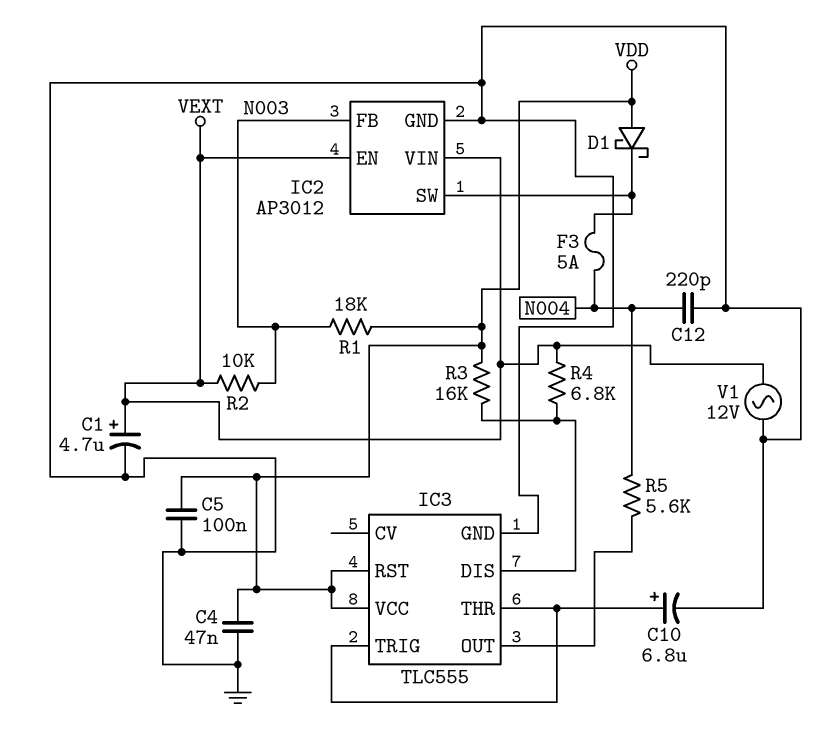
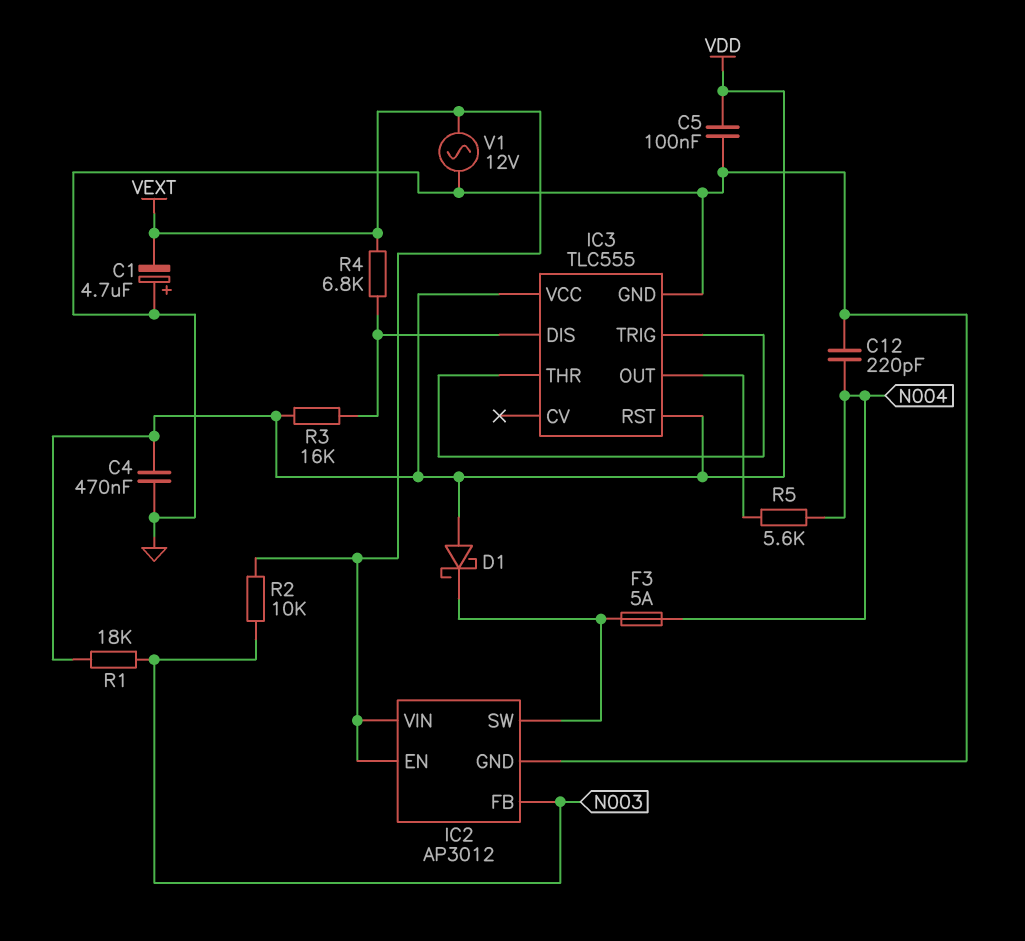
C1: 4.7uF (plus VEXT, minus GND) -> 4.7uF (plus GND, minus VEXT)
C4: 47nF (GND, VDD) -> 470nF (GND, VDD)
C10: 6.8uF (plus IC3/THR, minus GND) -> none

